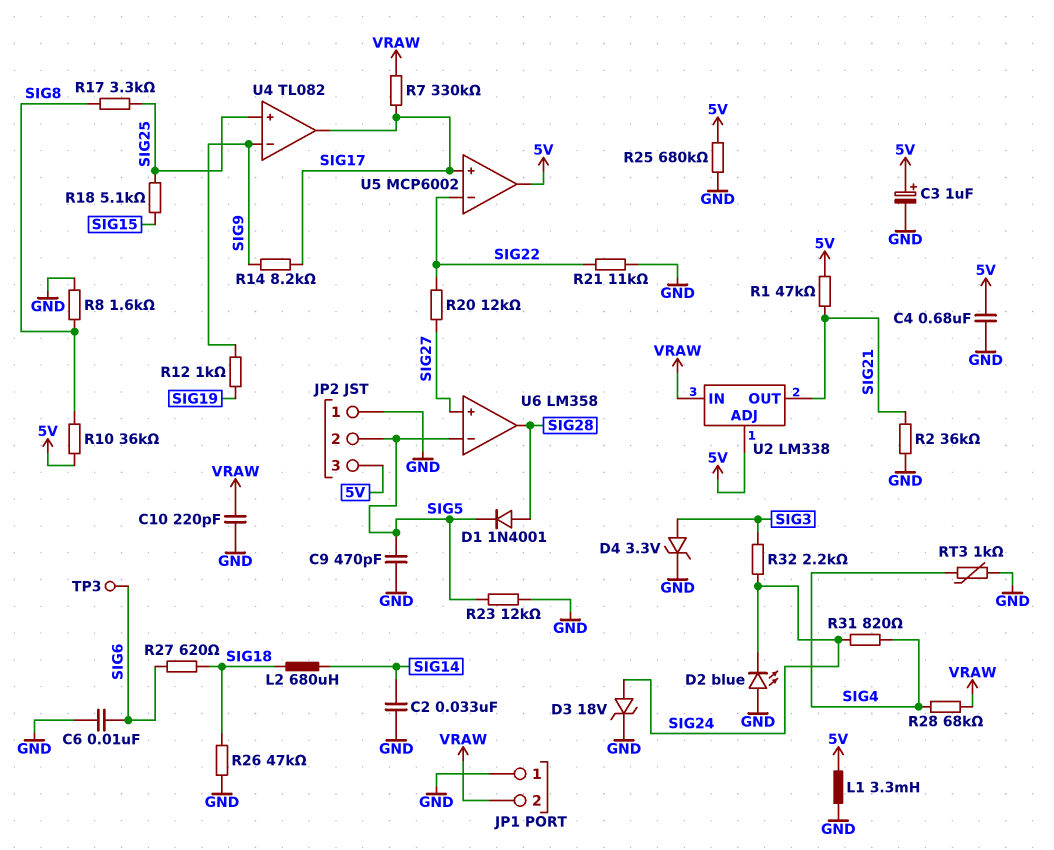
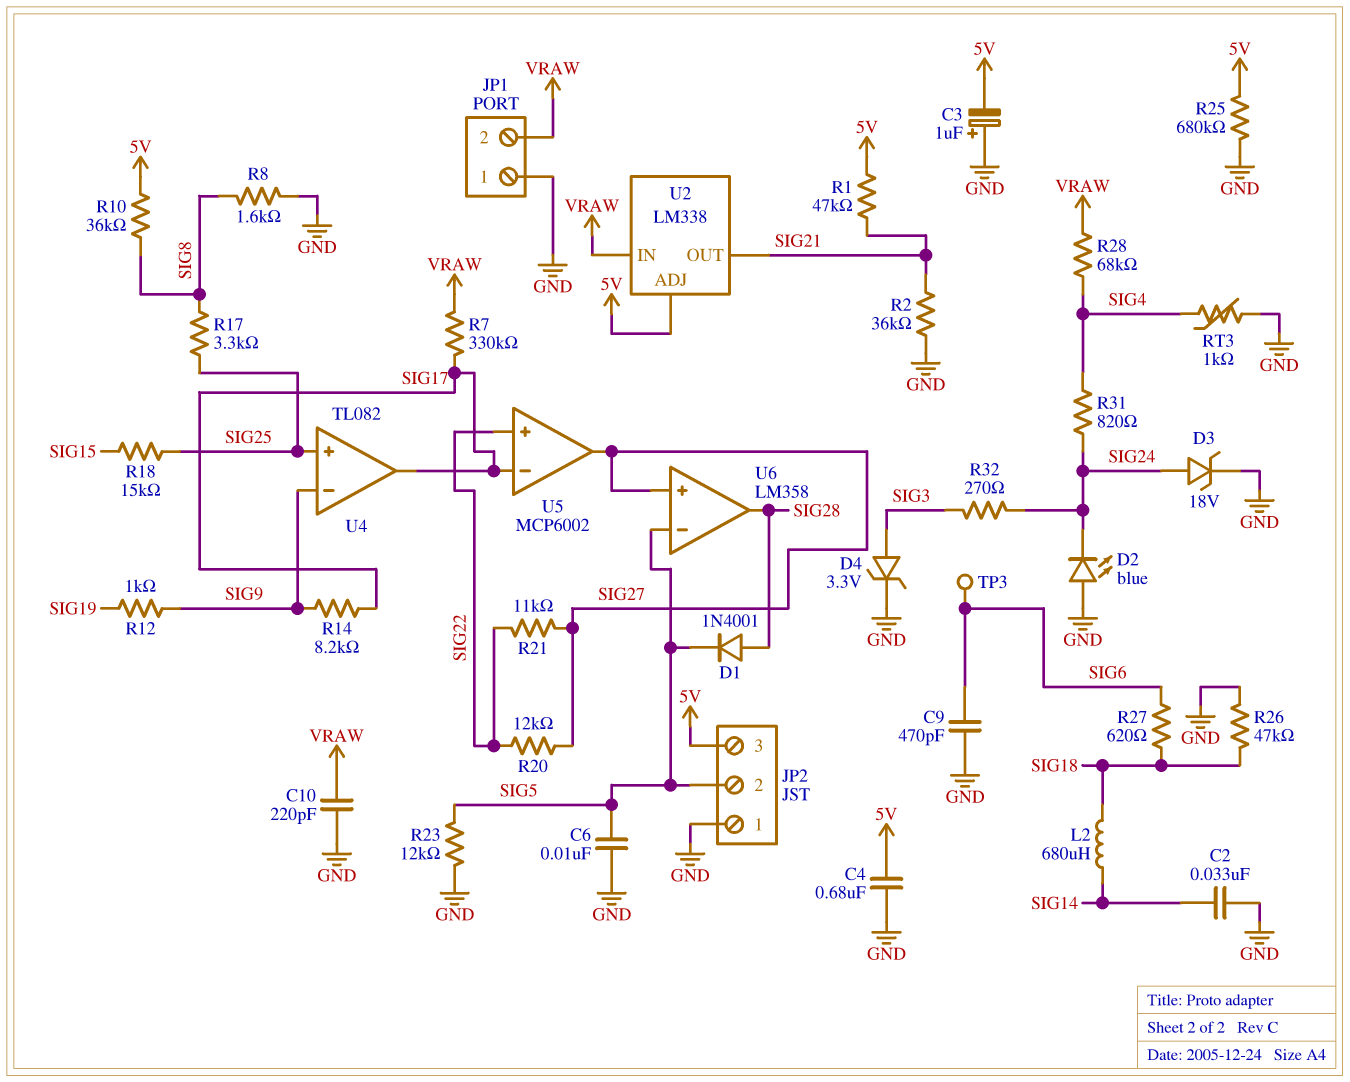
C3: 1uF (plus 5V, minus GND) -> 1uF (plus GND, minus 5V)
C6: 10nF (GND, SIG6) -> 10nF (GND, SIG5)
C9: 470pF (GND, SIG5) -> 470pF (GND, SIG6)
L1: 3.3mH (5V, GND) -> none
R18: 5.1k (SIG15, SIG25) -> 15k (SIG15, SIG25)
R21: 11k (GND, SIG22) -> 11k (SIG22, SIG27)
R32: 2.2k (SIG3, SIG24) -> 270 (SIG3, SIG24)
U5 pin in+: SIG17 -> SIG22
U5 pin in-: SIG22 -> SIG17
U5 pin out: 5V -> SIG27

